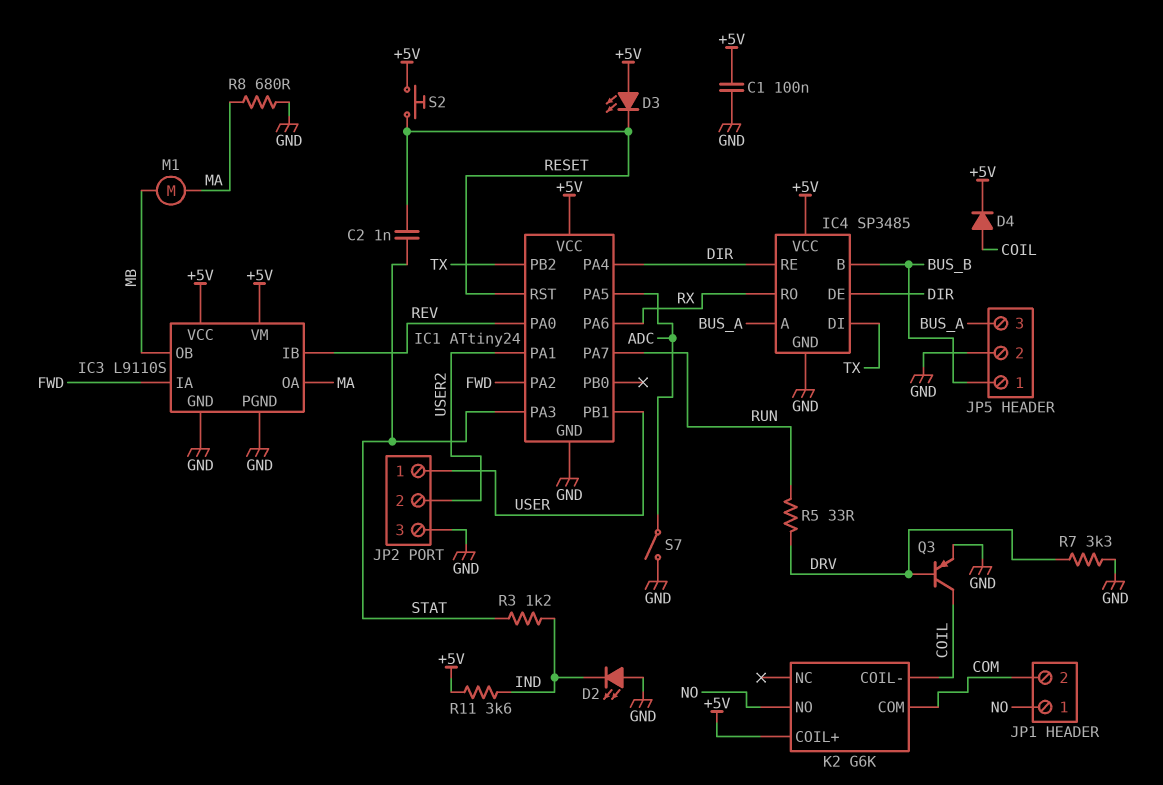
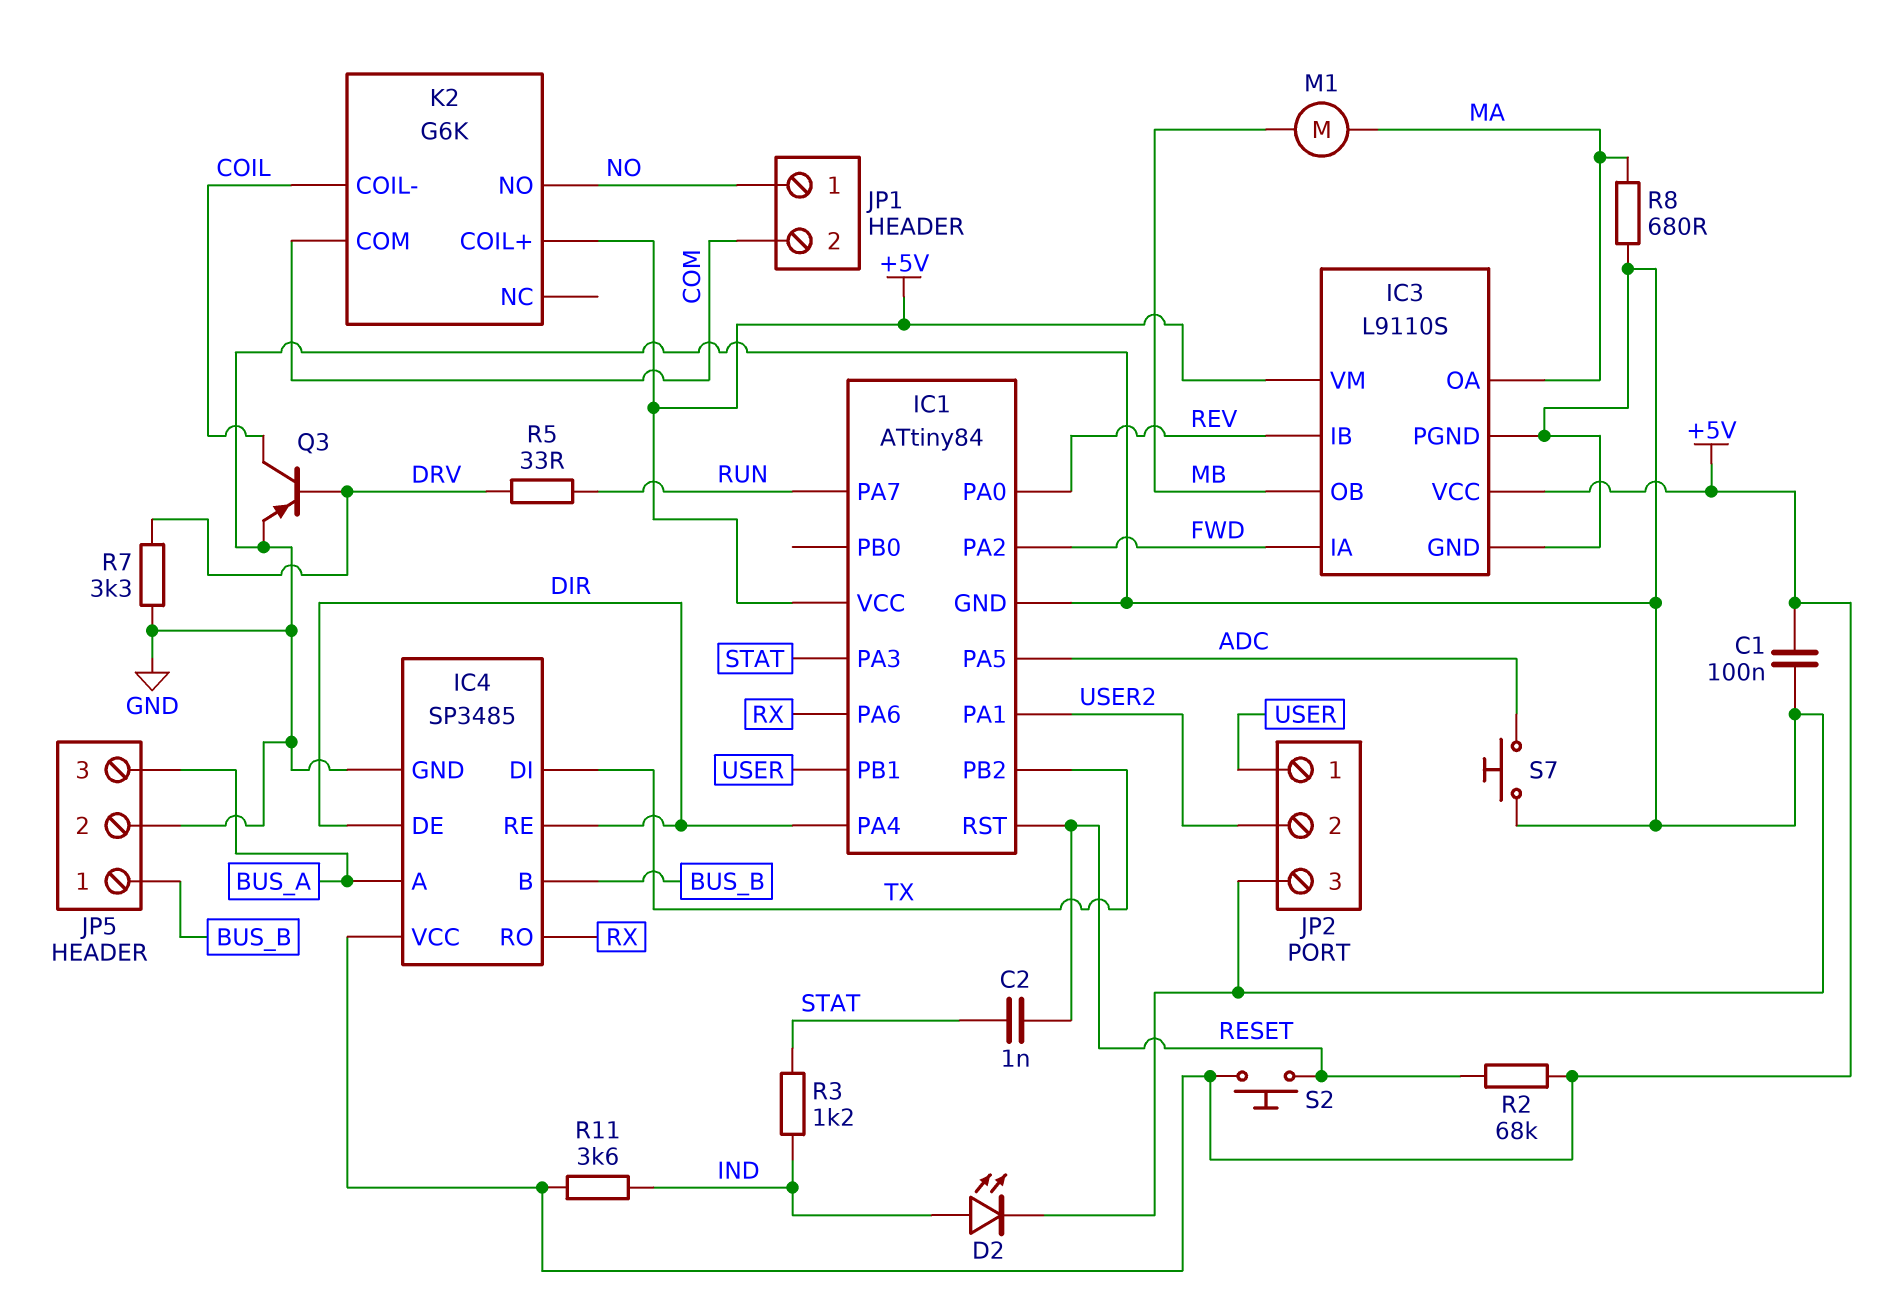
D2: LED (A GND, K IND) -> LED (A IND, K GND)
D3: LED (A +5V, K RESET) -> none
D4: diode (A COIL, K +5V) -> none
IC1: ATtiny24 -> ATtiny84
R2: none -> 68k (+5V, RESET)
S7: switch (ADC, GND) -> button (ADC, GND)

